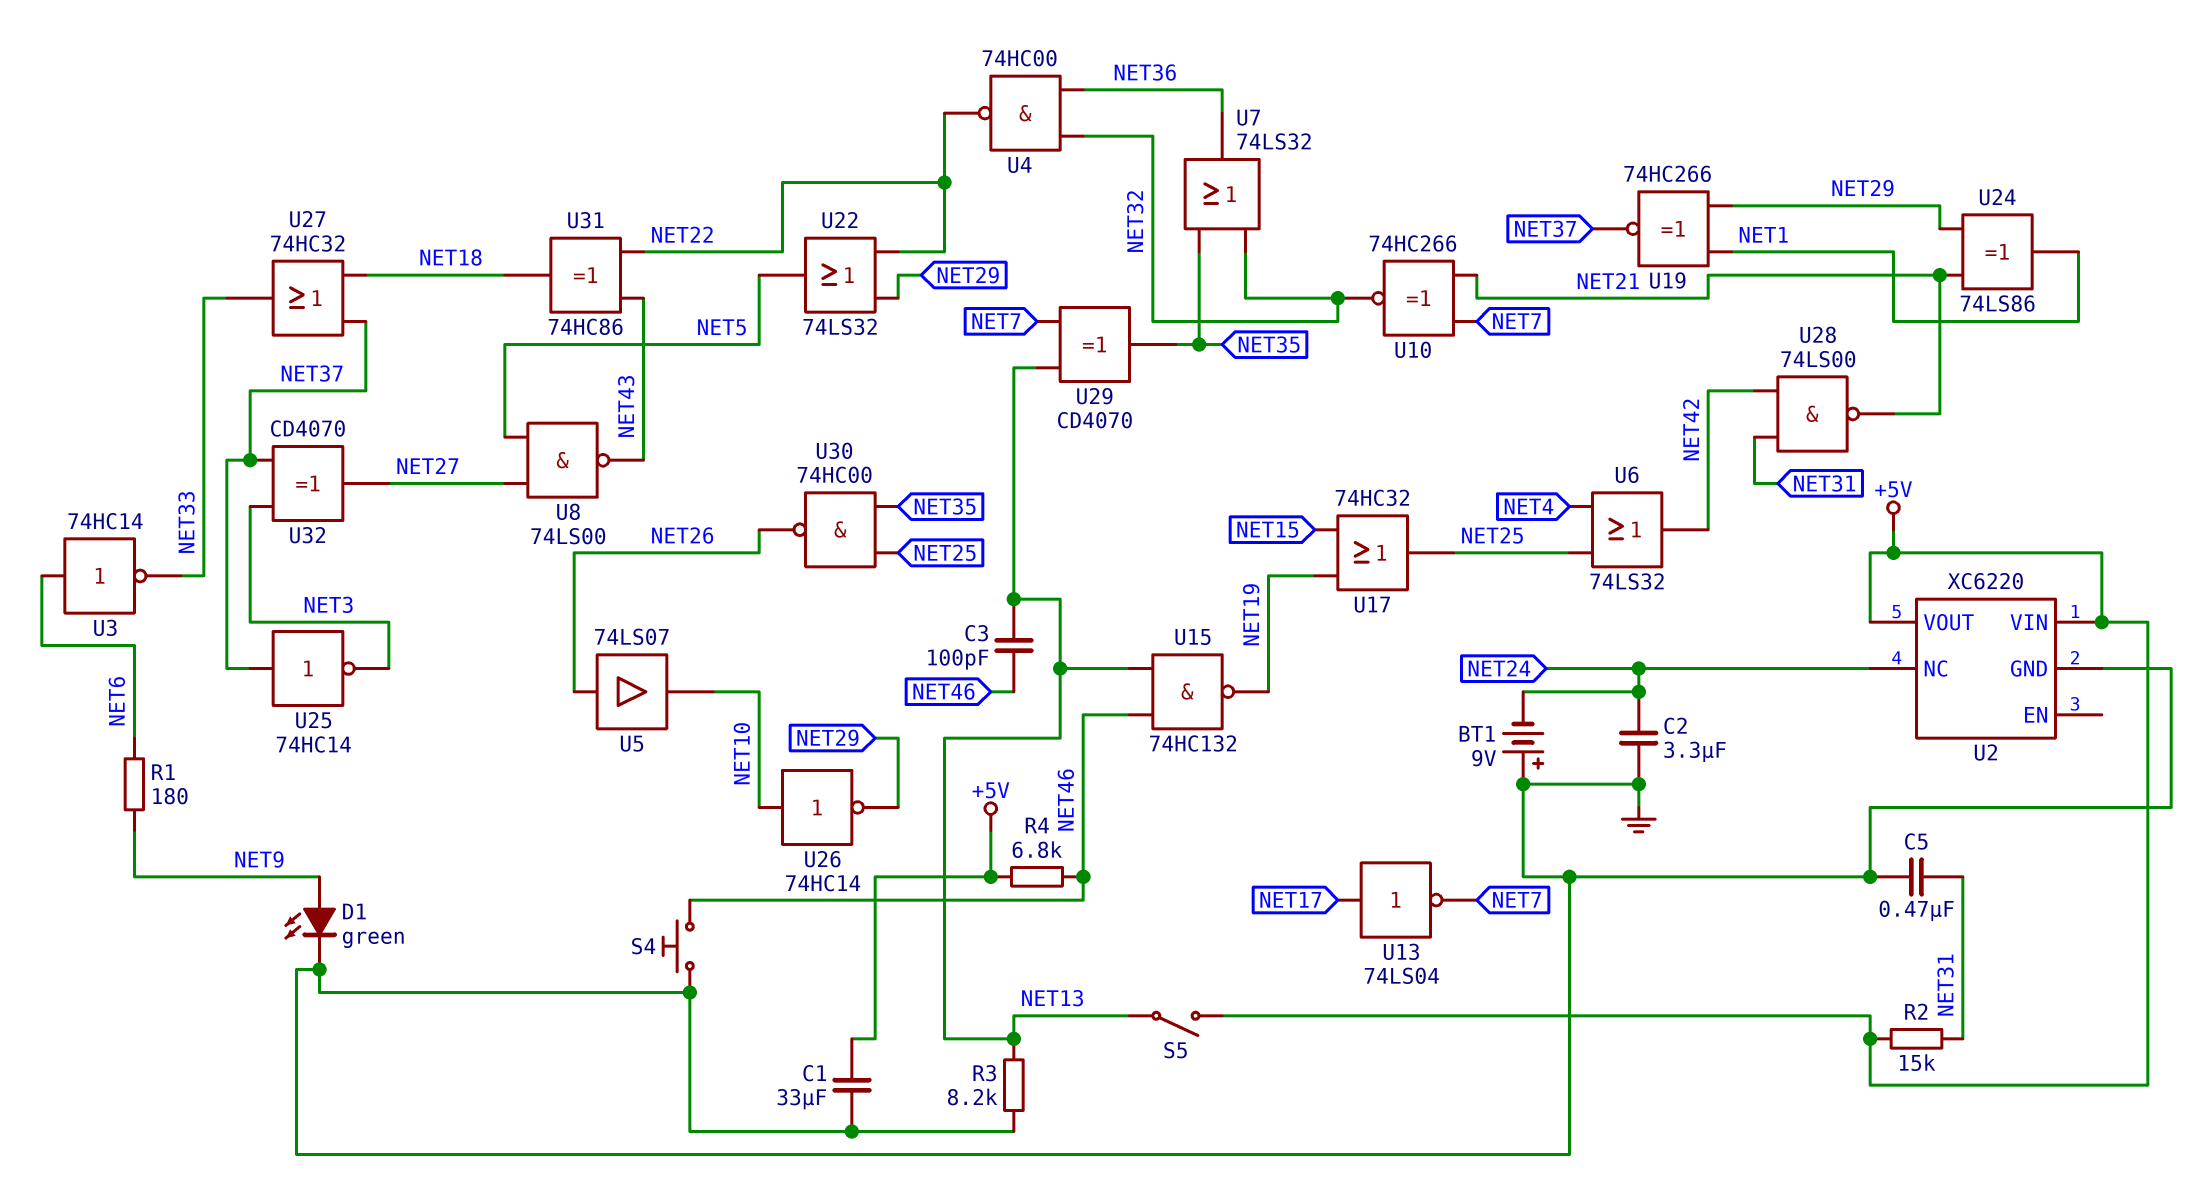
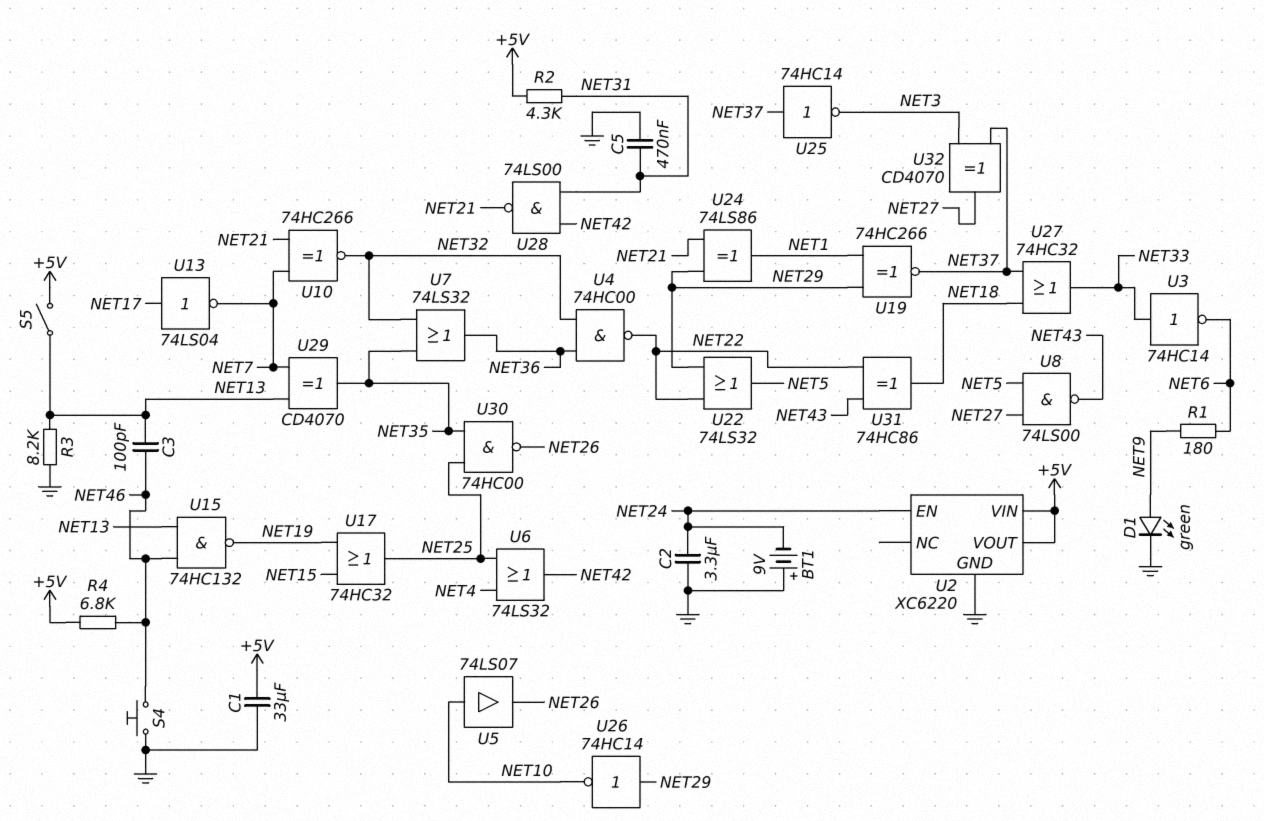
R2: 15k (+5V, NET31) -> 4.3k (+5V, NET31)
U2 pin EN: none -> NET24
U2 pin NC: NET24 -> none
U3: NOT 74HC14 (in NET6, out NET33) -> NOT 74HC14 (in NET33, out NET6)
U5: buffer 74LS07 (in NET26, out NET10) -> buffer 74LS07 (in NET10, out NET26)
U26: NOT 74HC14 (in NET10, out NET29) -> NOT 74HC14 (in NET29, out NET10)

